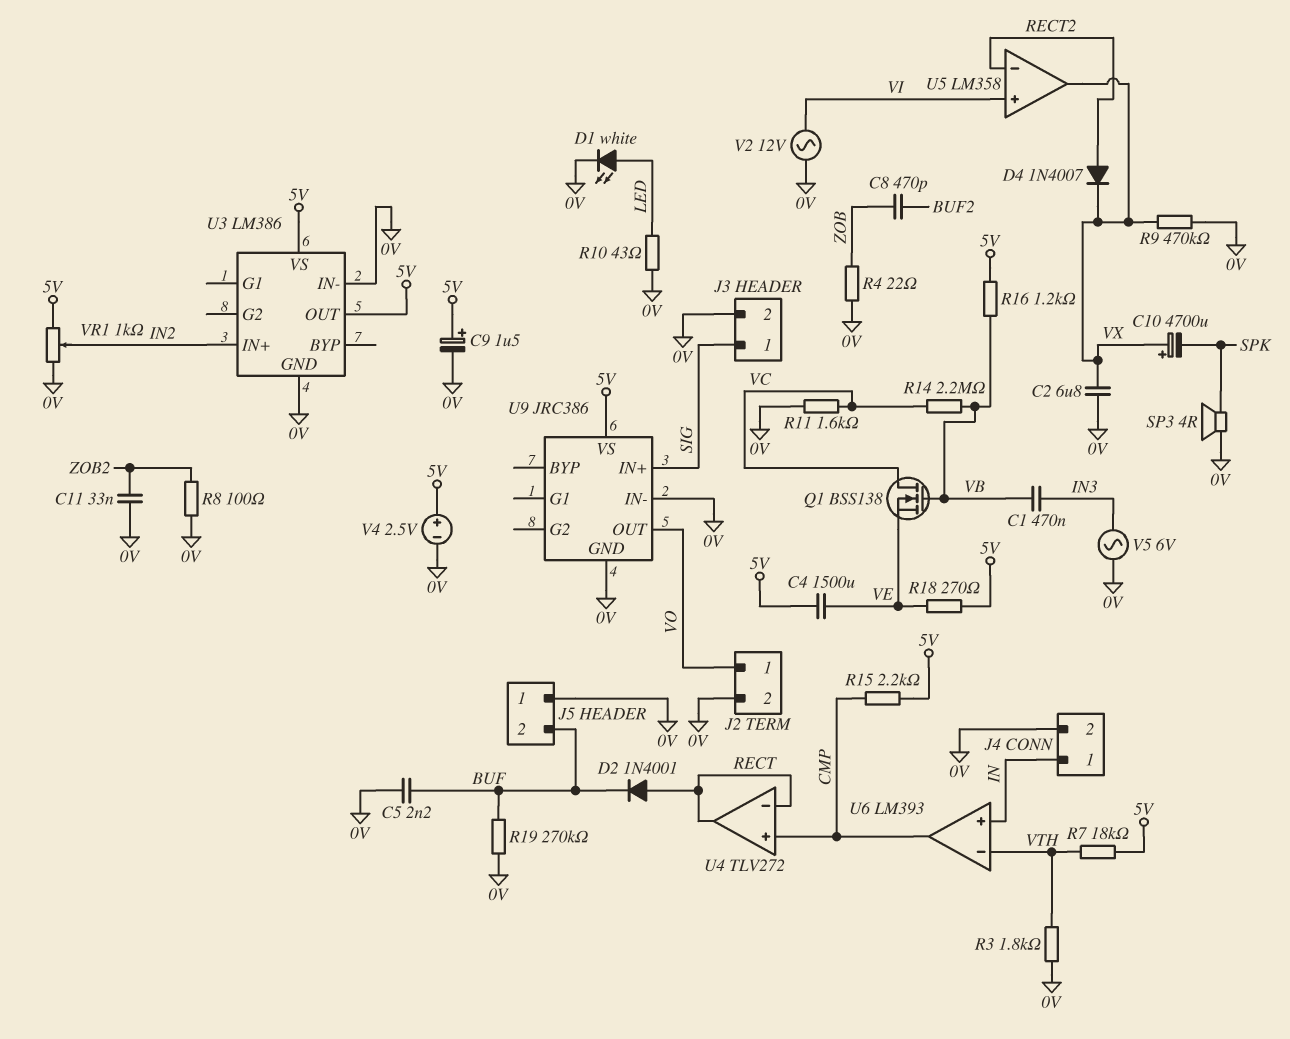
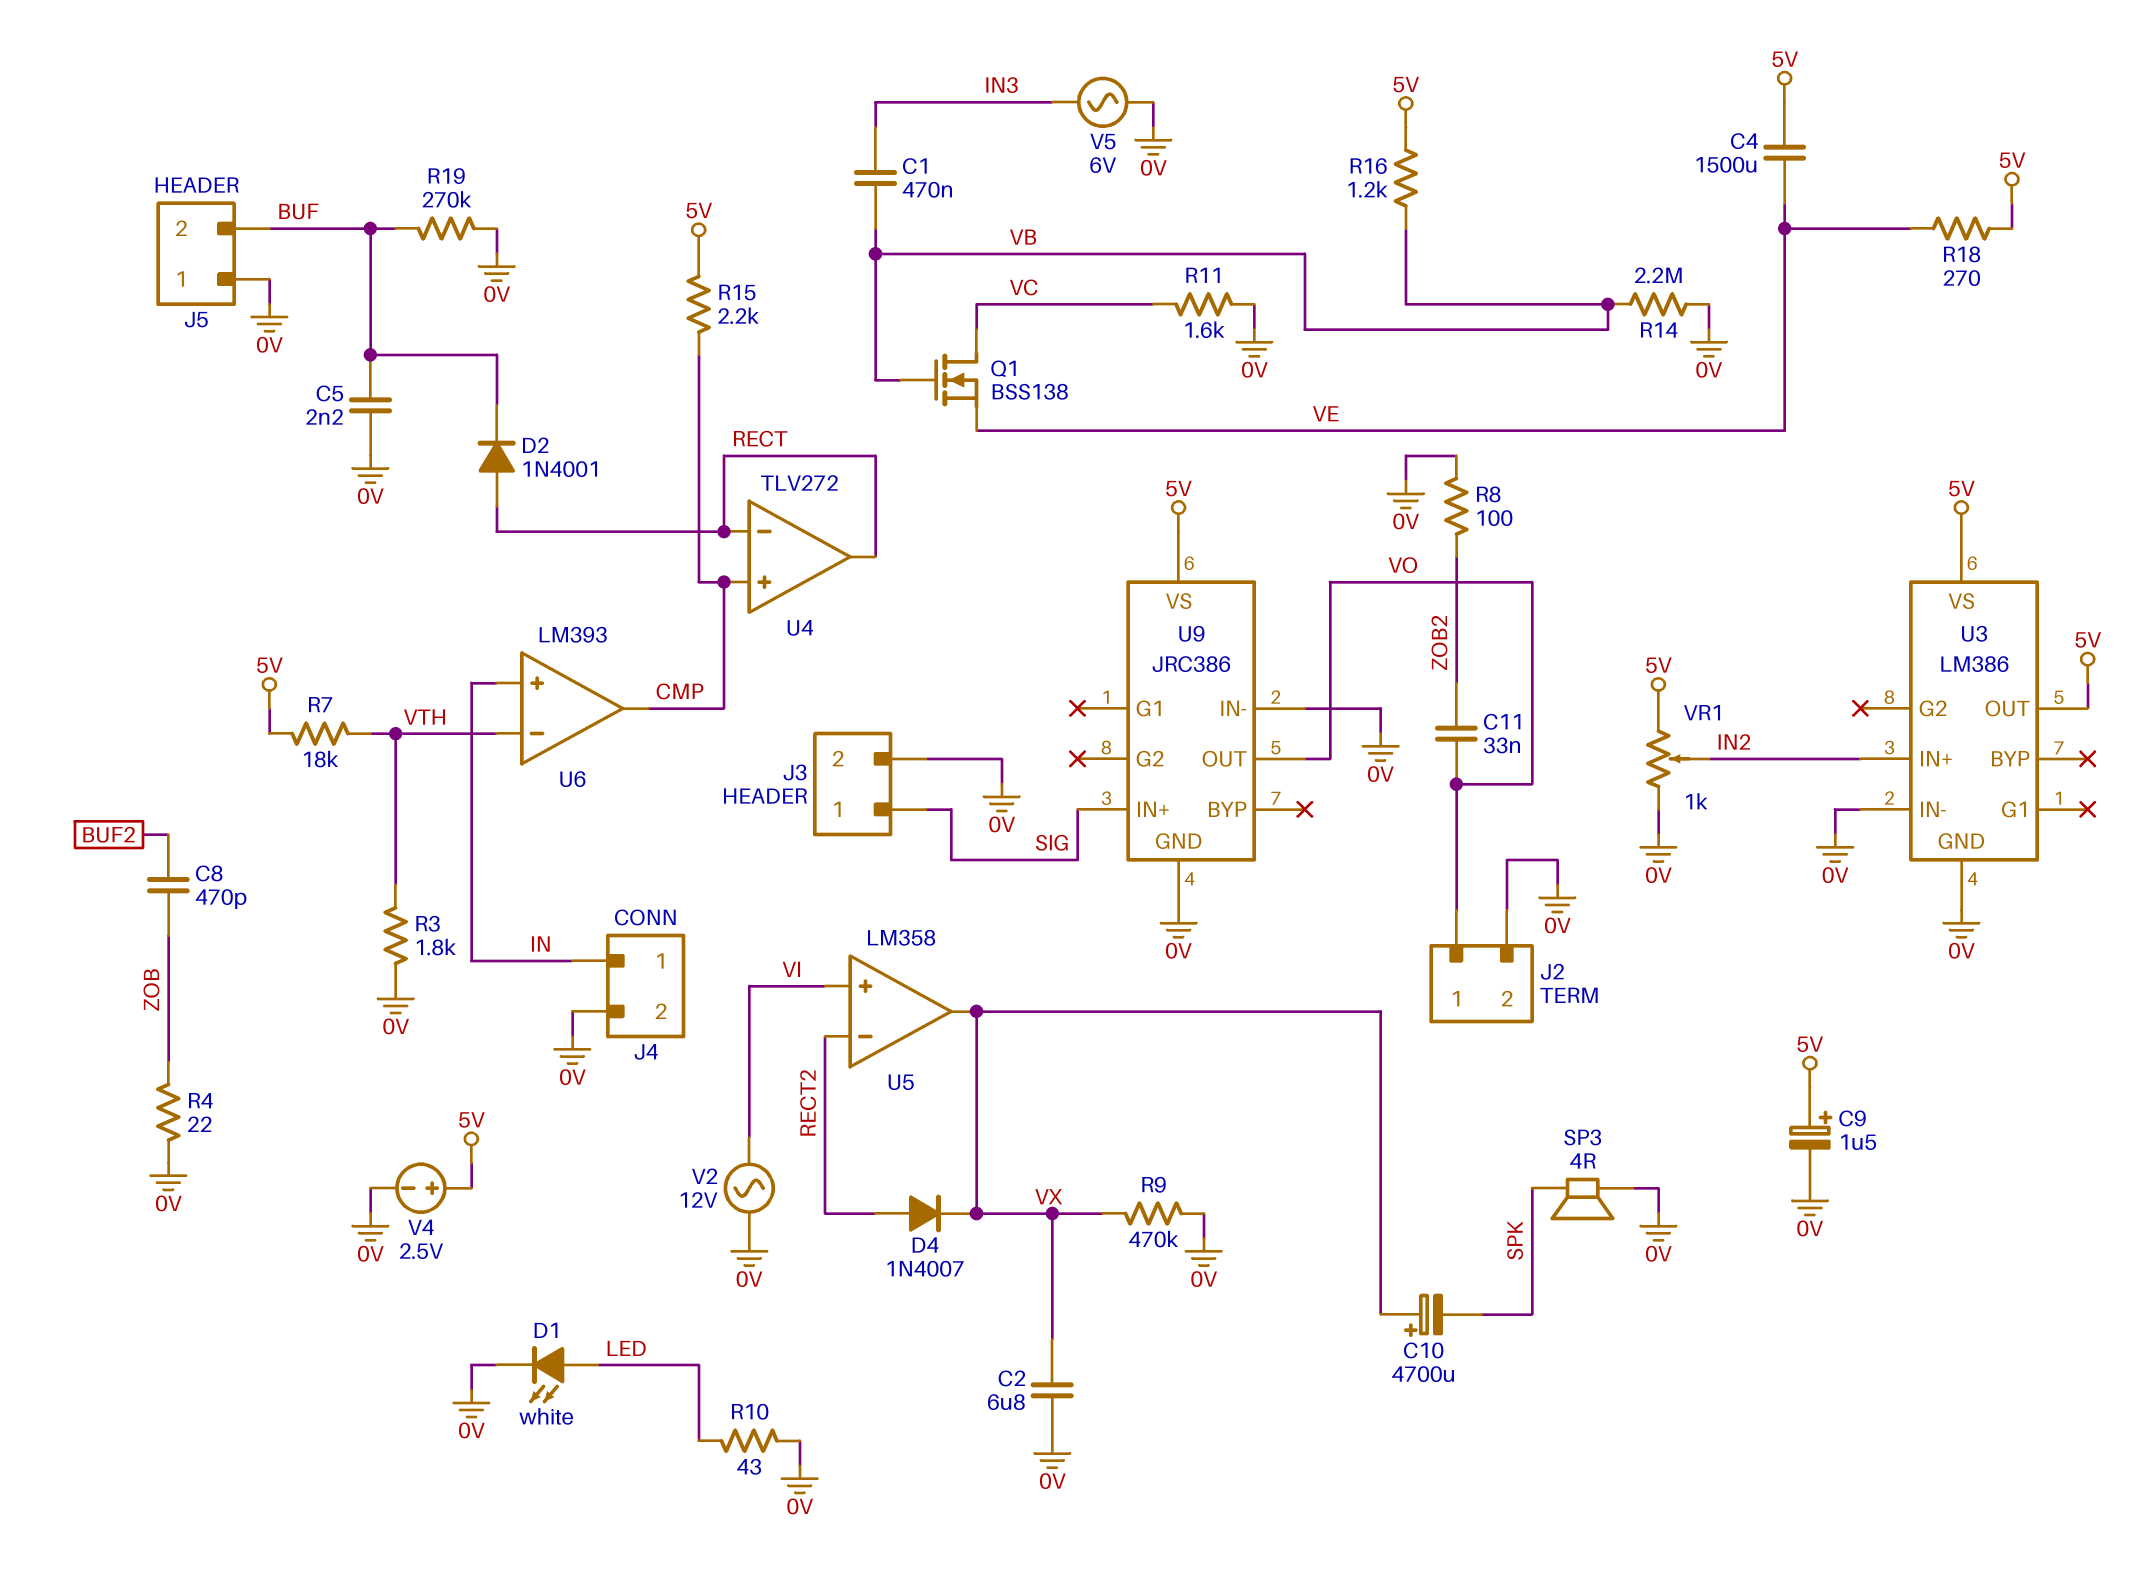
C11: 33nF (0V, ZOB2) -> 33nF (VO, ZOB2)
R14: 2.2M (VB, VC) -> 2.2M (0V, VB)

